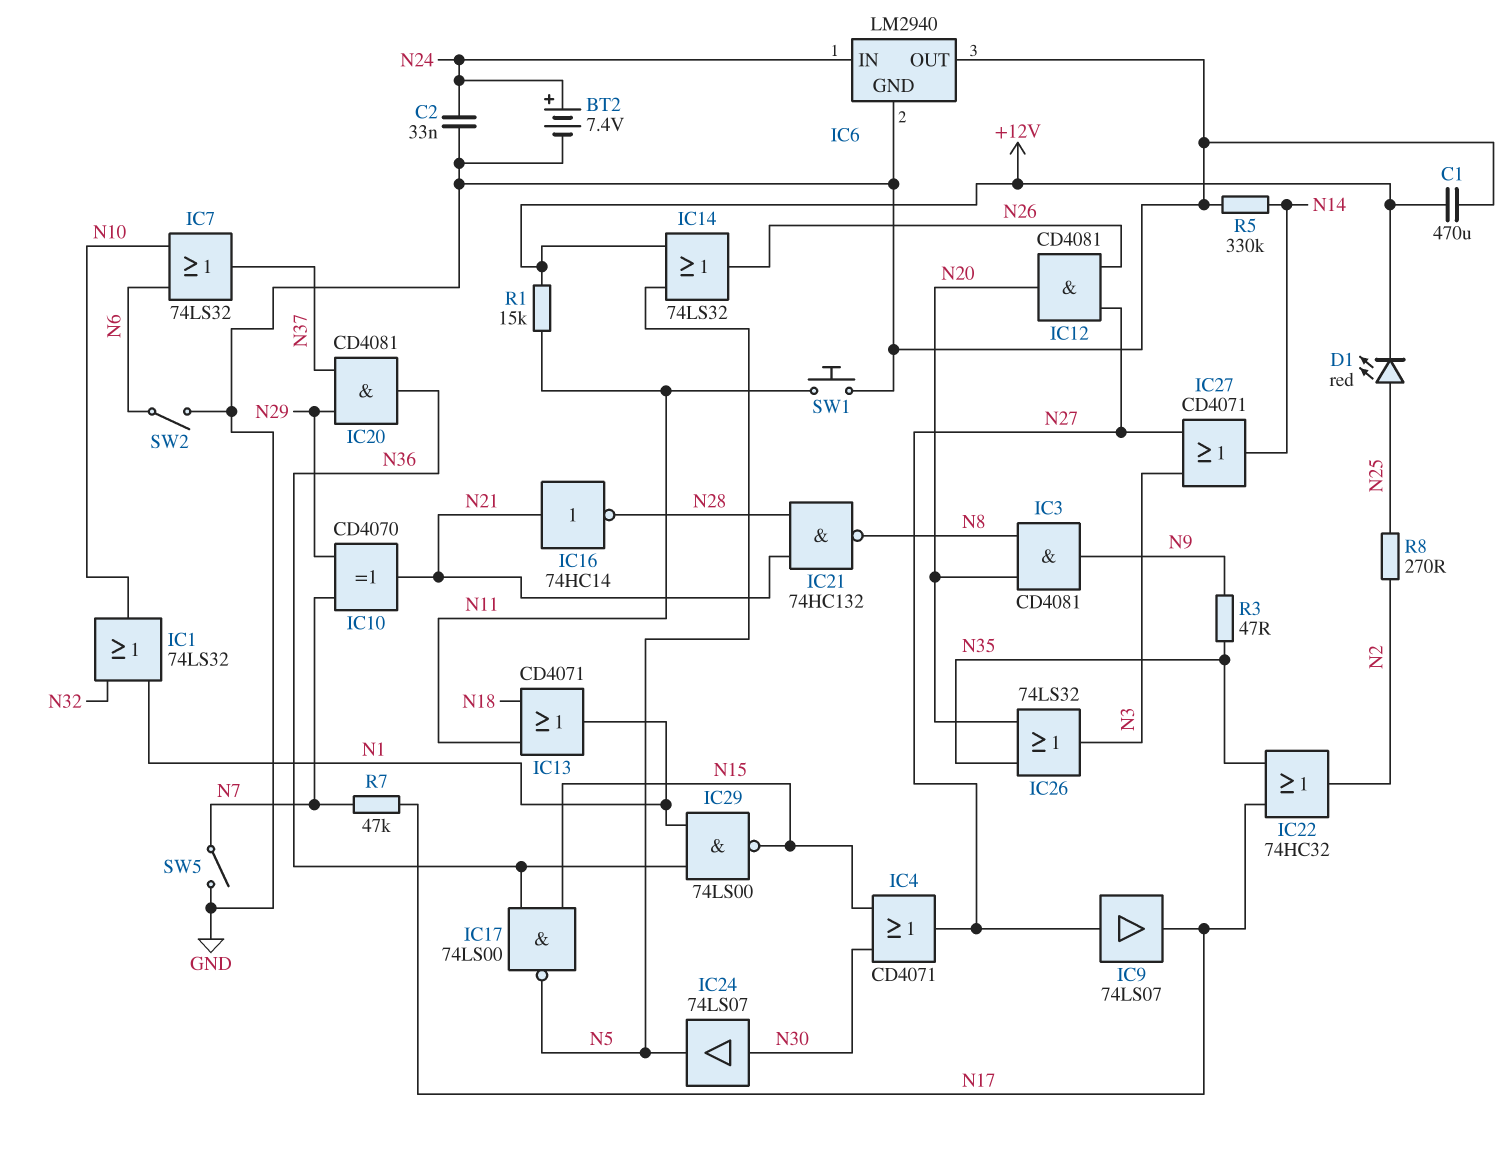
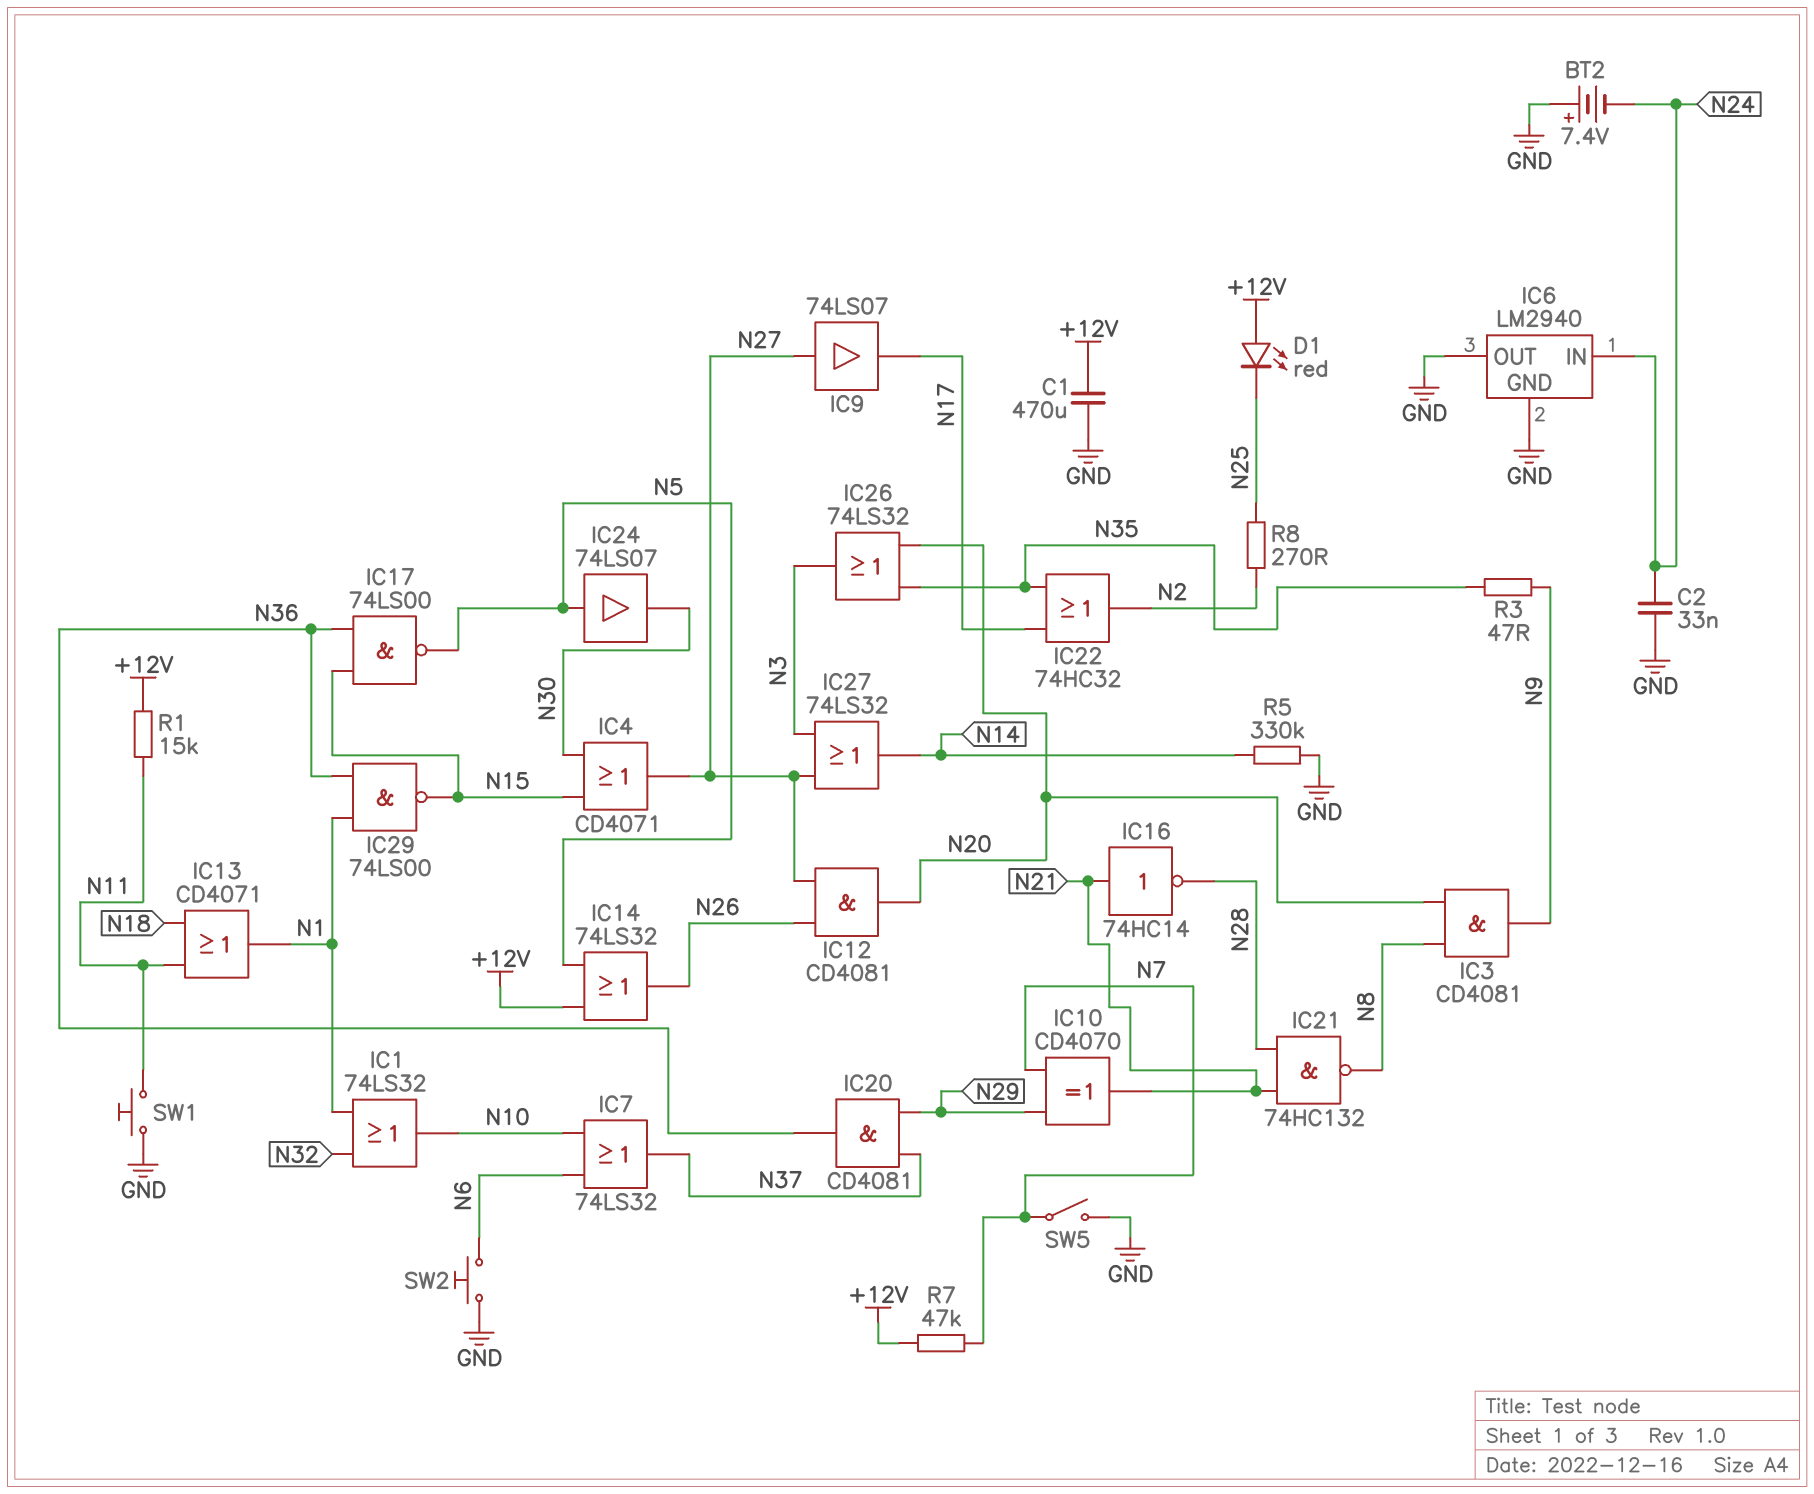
BT2: 7.4V (plus N24, minus GND) -> 7.4V (plus GND, minus N24)
D1: LED red (A N25, K +12V) -> LED red (A +12V, K N25)
IC24: buffer 74LS07 (in N30, out N5) -> buffer 74LS07 (in N5, out N30)
IC27: OR CD4071 (in N3, in N27, out N14) -> OR 74LS32 (in N3, in N27, out N14)
R7: 47k (N7, N17) -> 47k (+12V, N7)
SW2: switch (GND, N6) -> button (GND, N6)

